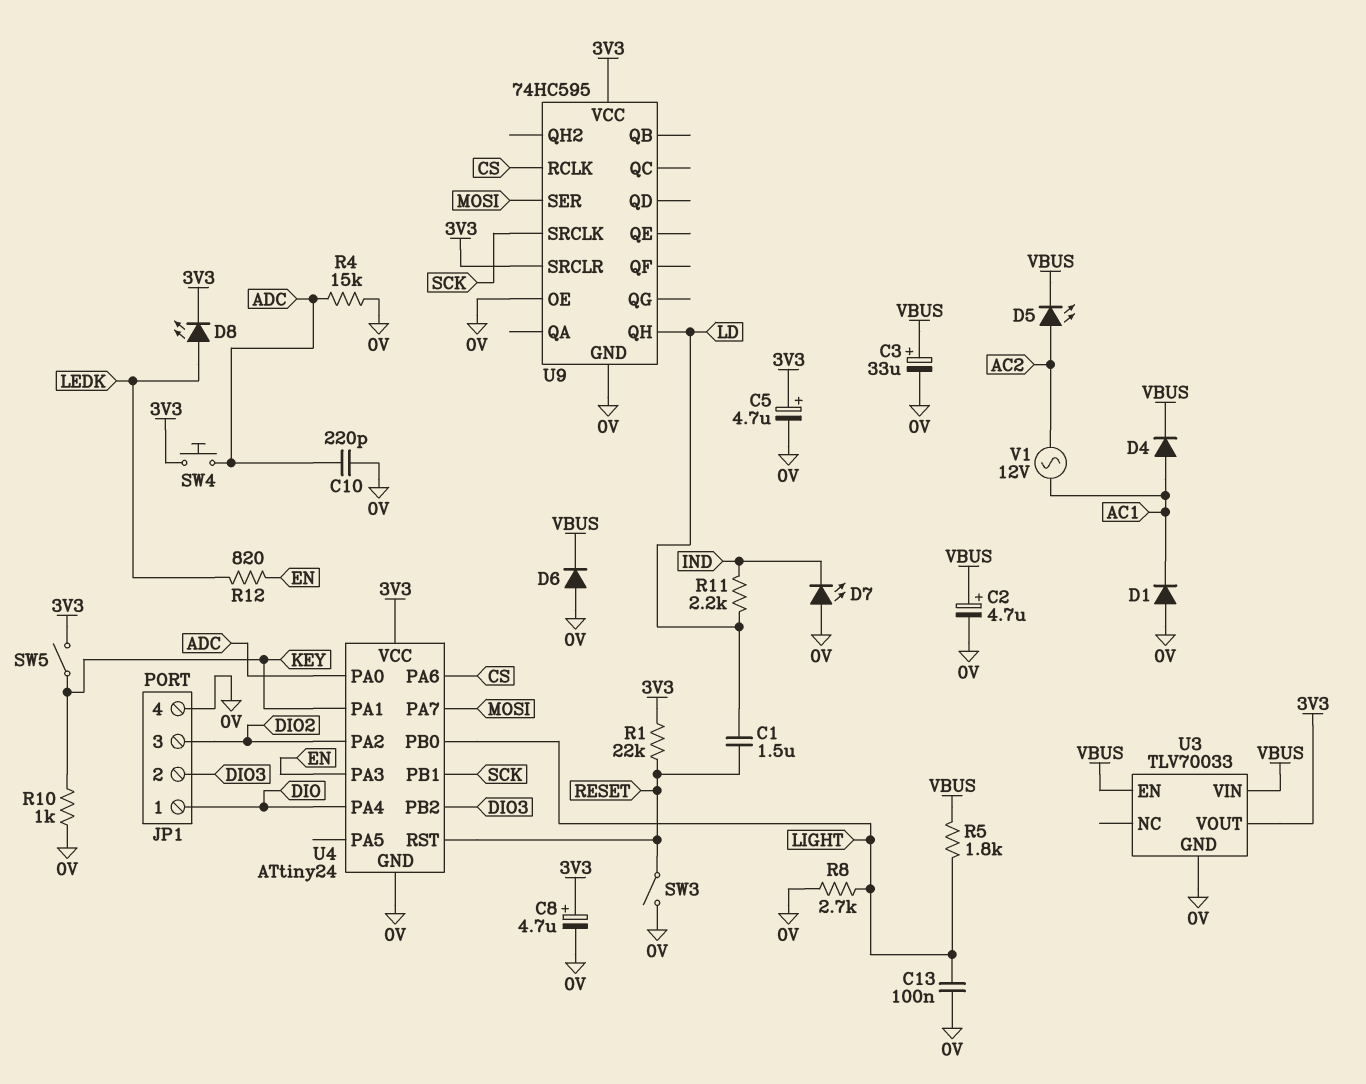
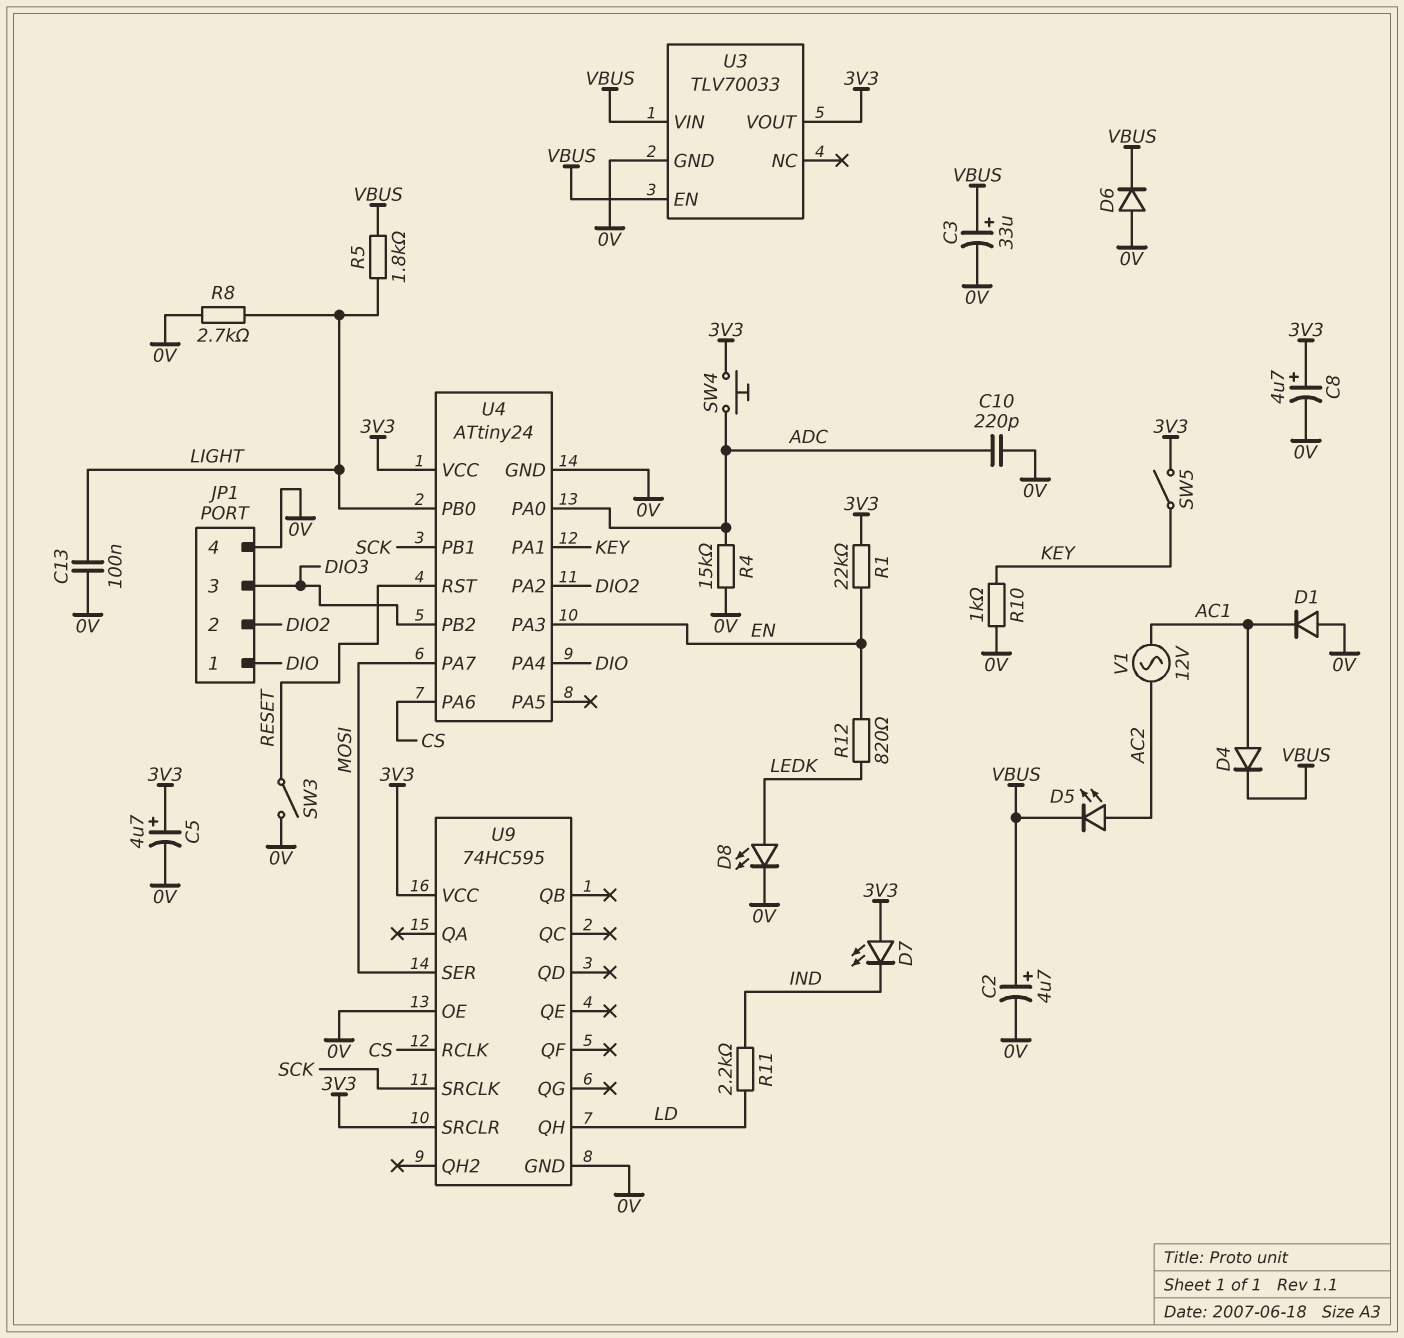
C1: 1.5uF (LD, RESET) -> none
D7: LED (A 0V, K IND) -> LED (A 3V3, K IND)
D8: LED (A LEDK, K 3V3) -> LED (A LEDK, K 0V)
JP1 pin 2: DIO3 -> DIO2
JP1 pin 3: DIO2 -> DIO3
R1: 22k (3V3, RESET) -> 22k (3V3, EN)

